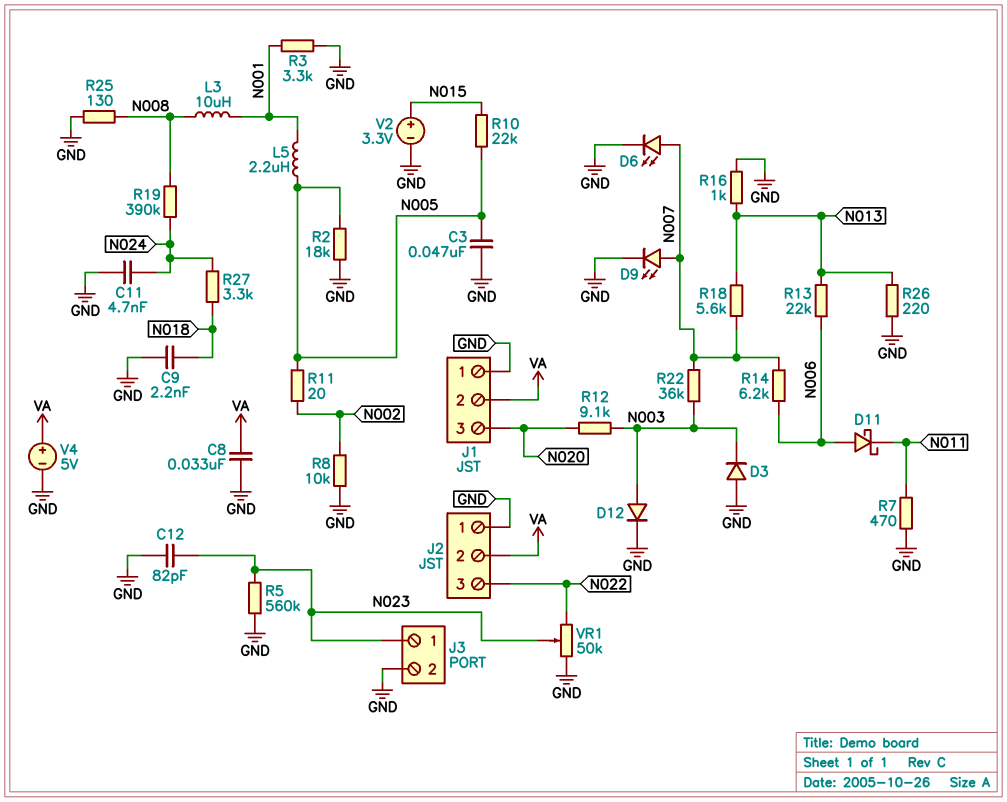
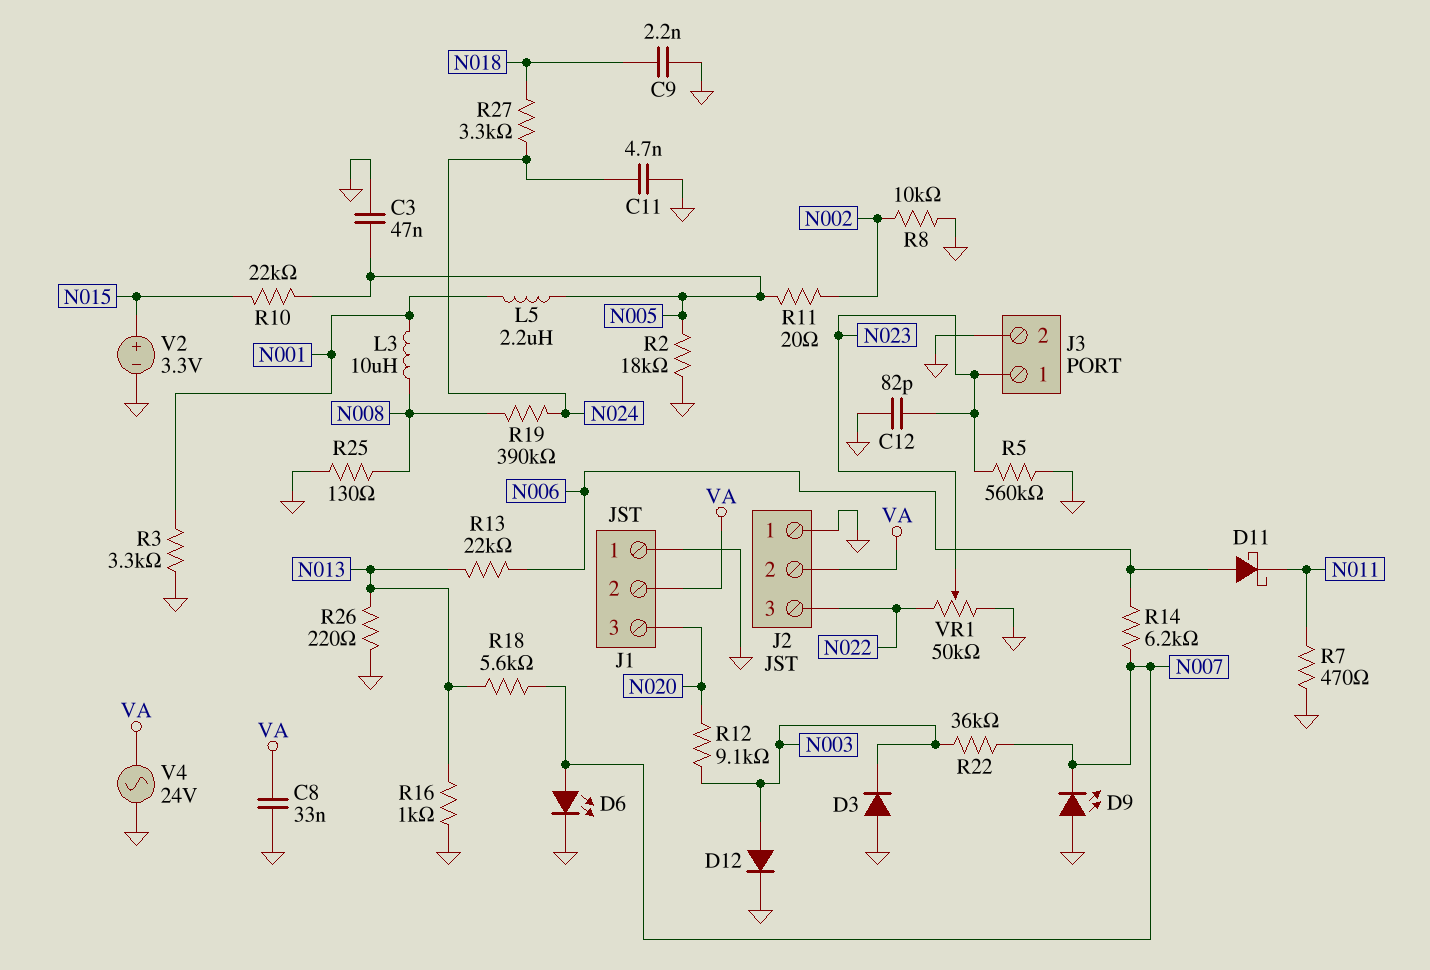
D9: LED (A N007, K GND) -> LED (A GND, K N007)
V4: 5V (plus VA, minus GND) -> AC 24V (GND, VA)

